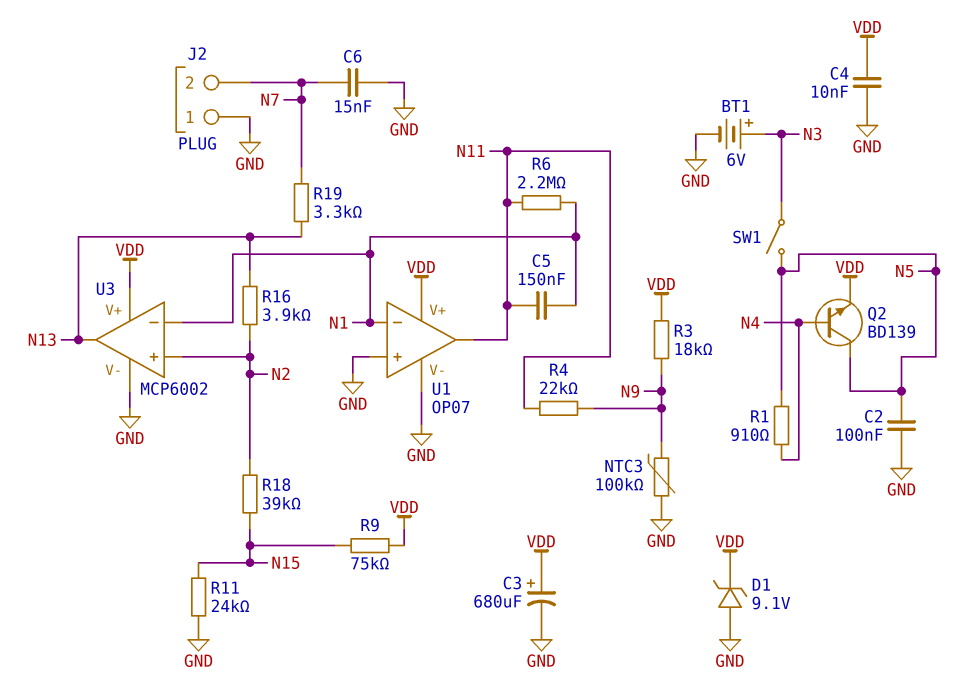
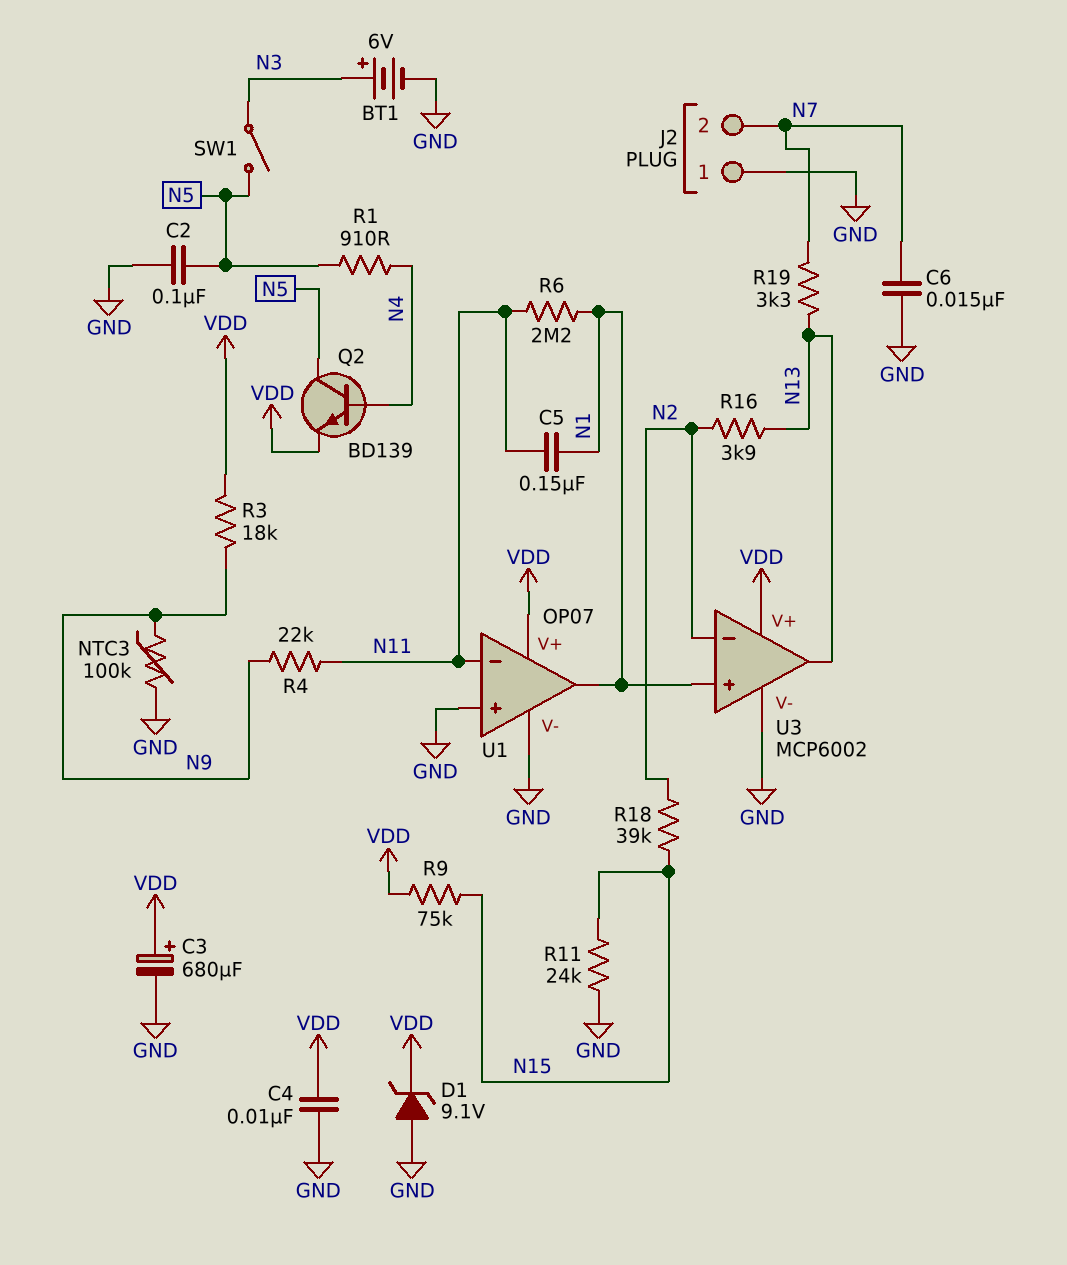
U1 pin in-: N1 -> N11
U1 pin out: N11 -> N1
U3 pin in+: N2 -> N1
U3 pin in-: N1 -> N2

